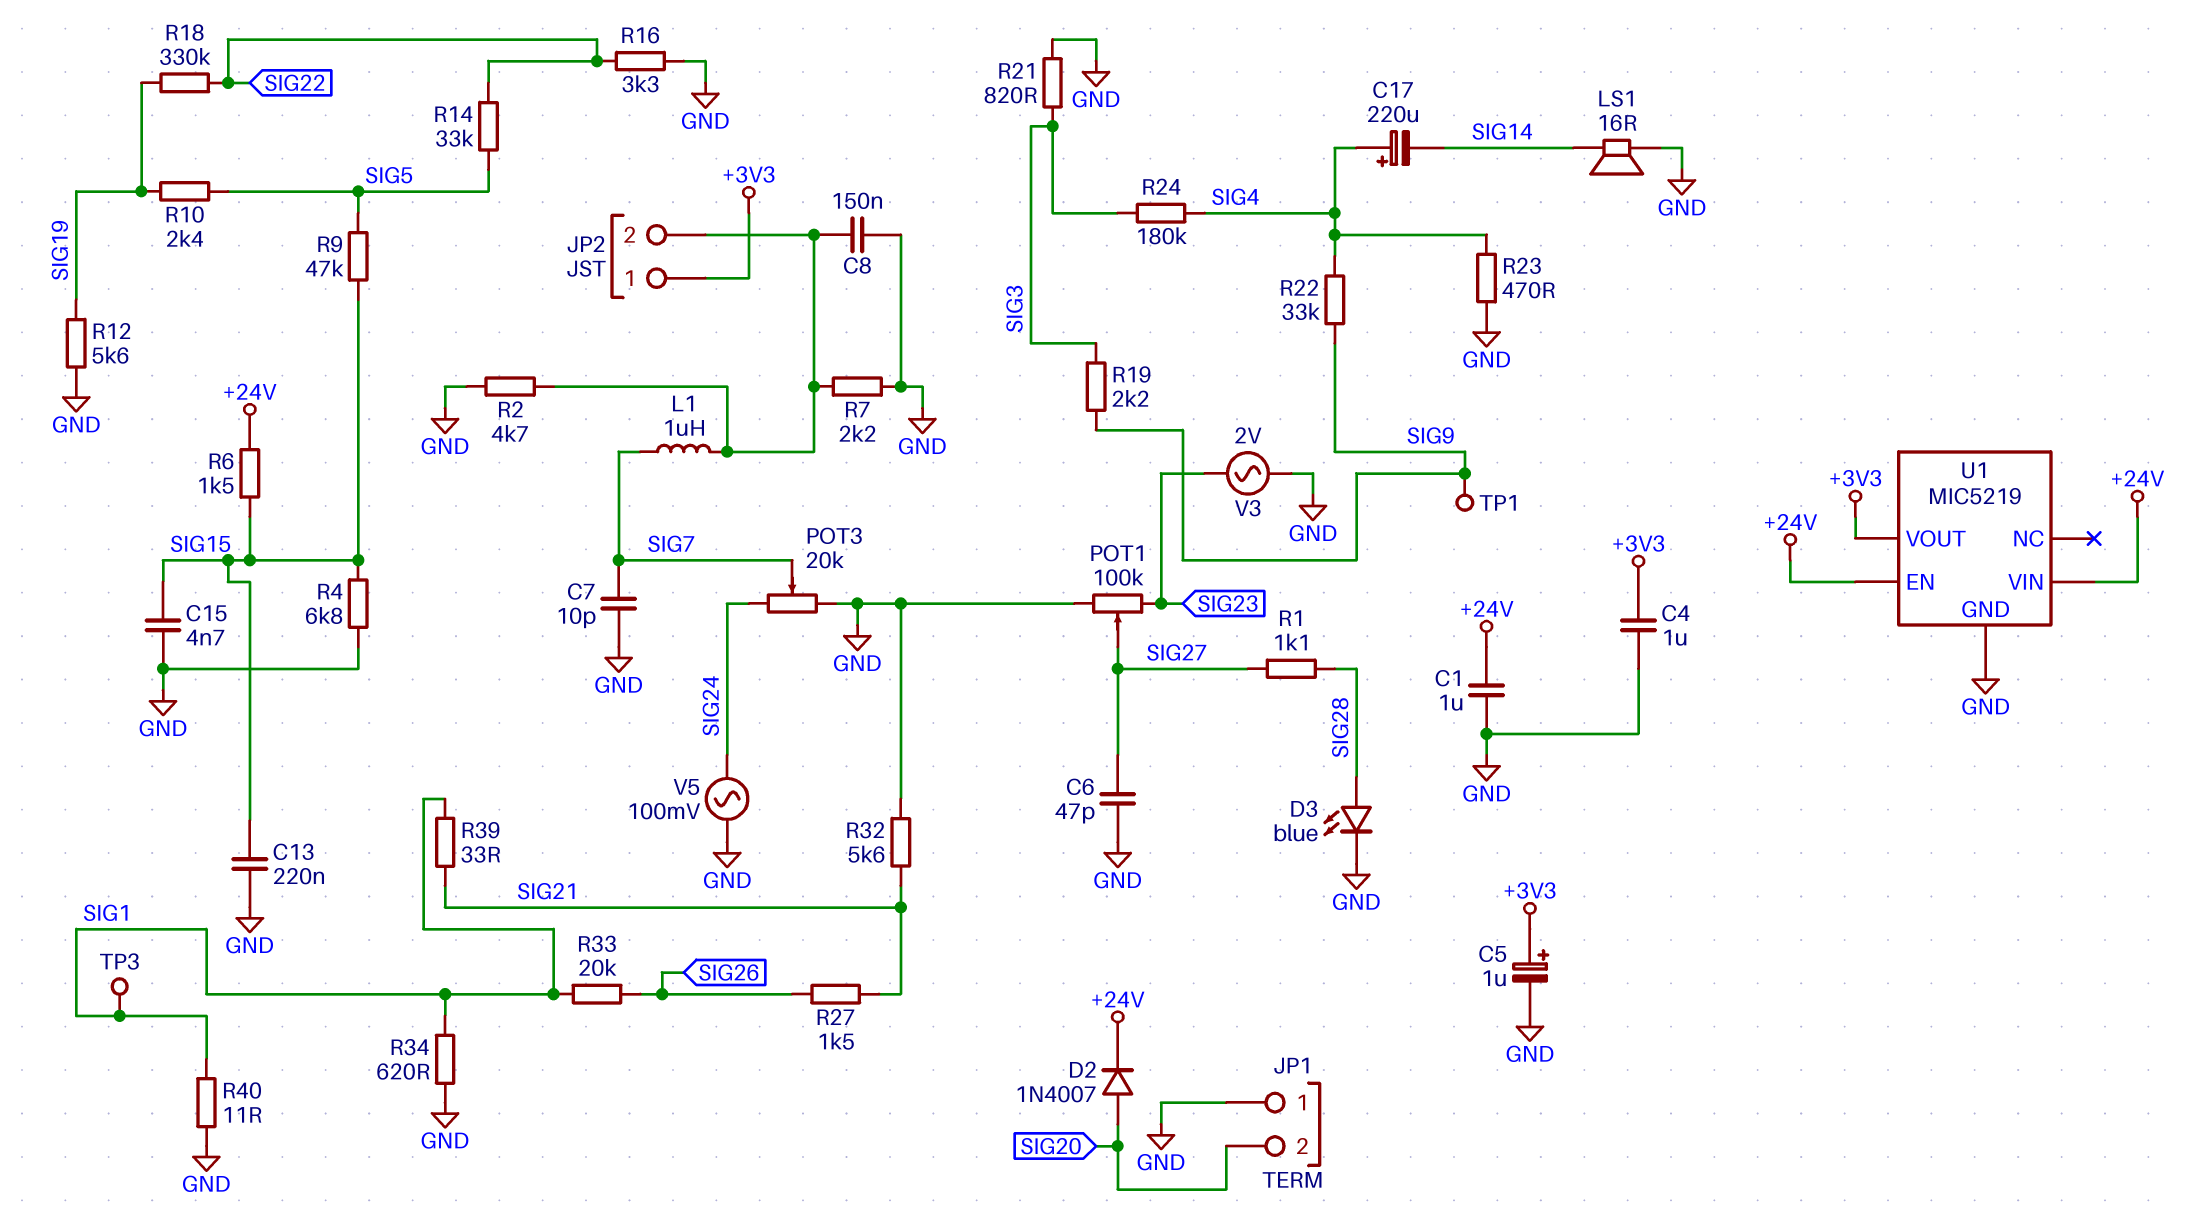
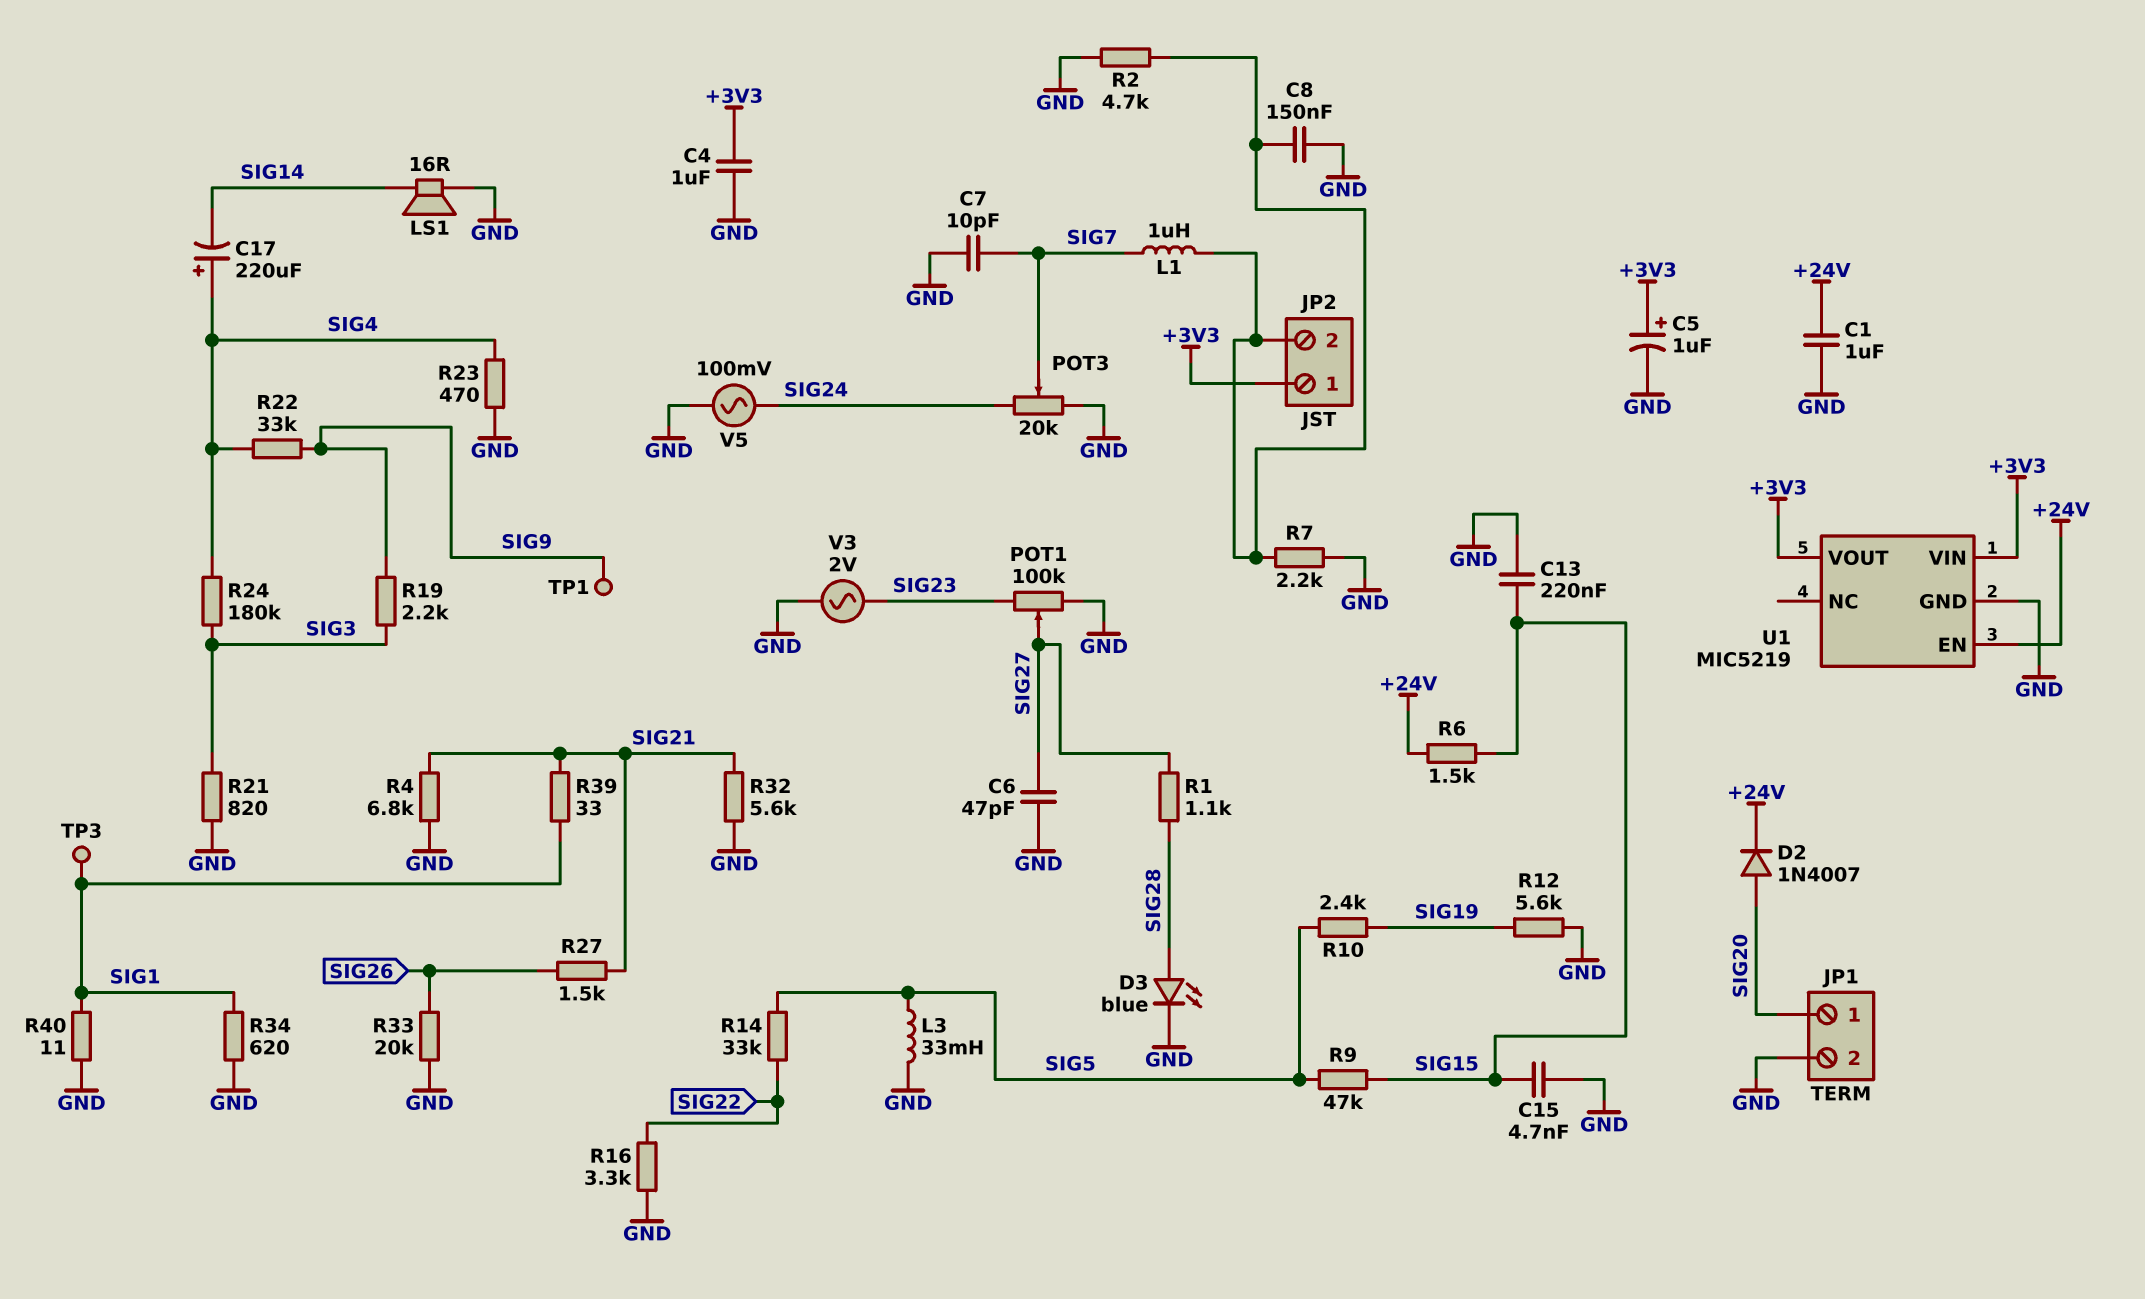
JP1 pin 1: GND -> SIG20
JP1 pin 2: SIG20 -> GND
L3: none -> 33mH (GND, SIG5)
R4: 6.8k (GND, SIG15) -> 6.8k (GND, SIG21)
R18: 330k (SIG19, SIG22) -> none
R33: 20k (SIG1, SIG26) -> 20k (GND, SIG26)
U1 pin VIN: +24V -> +3V3

